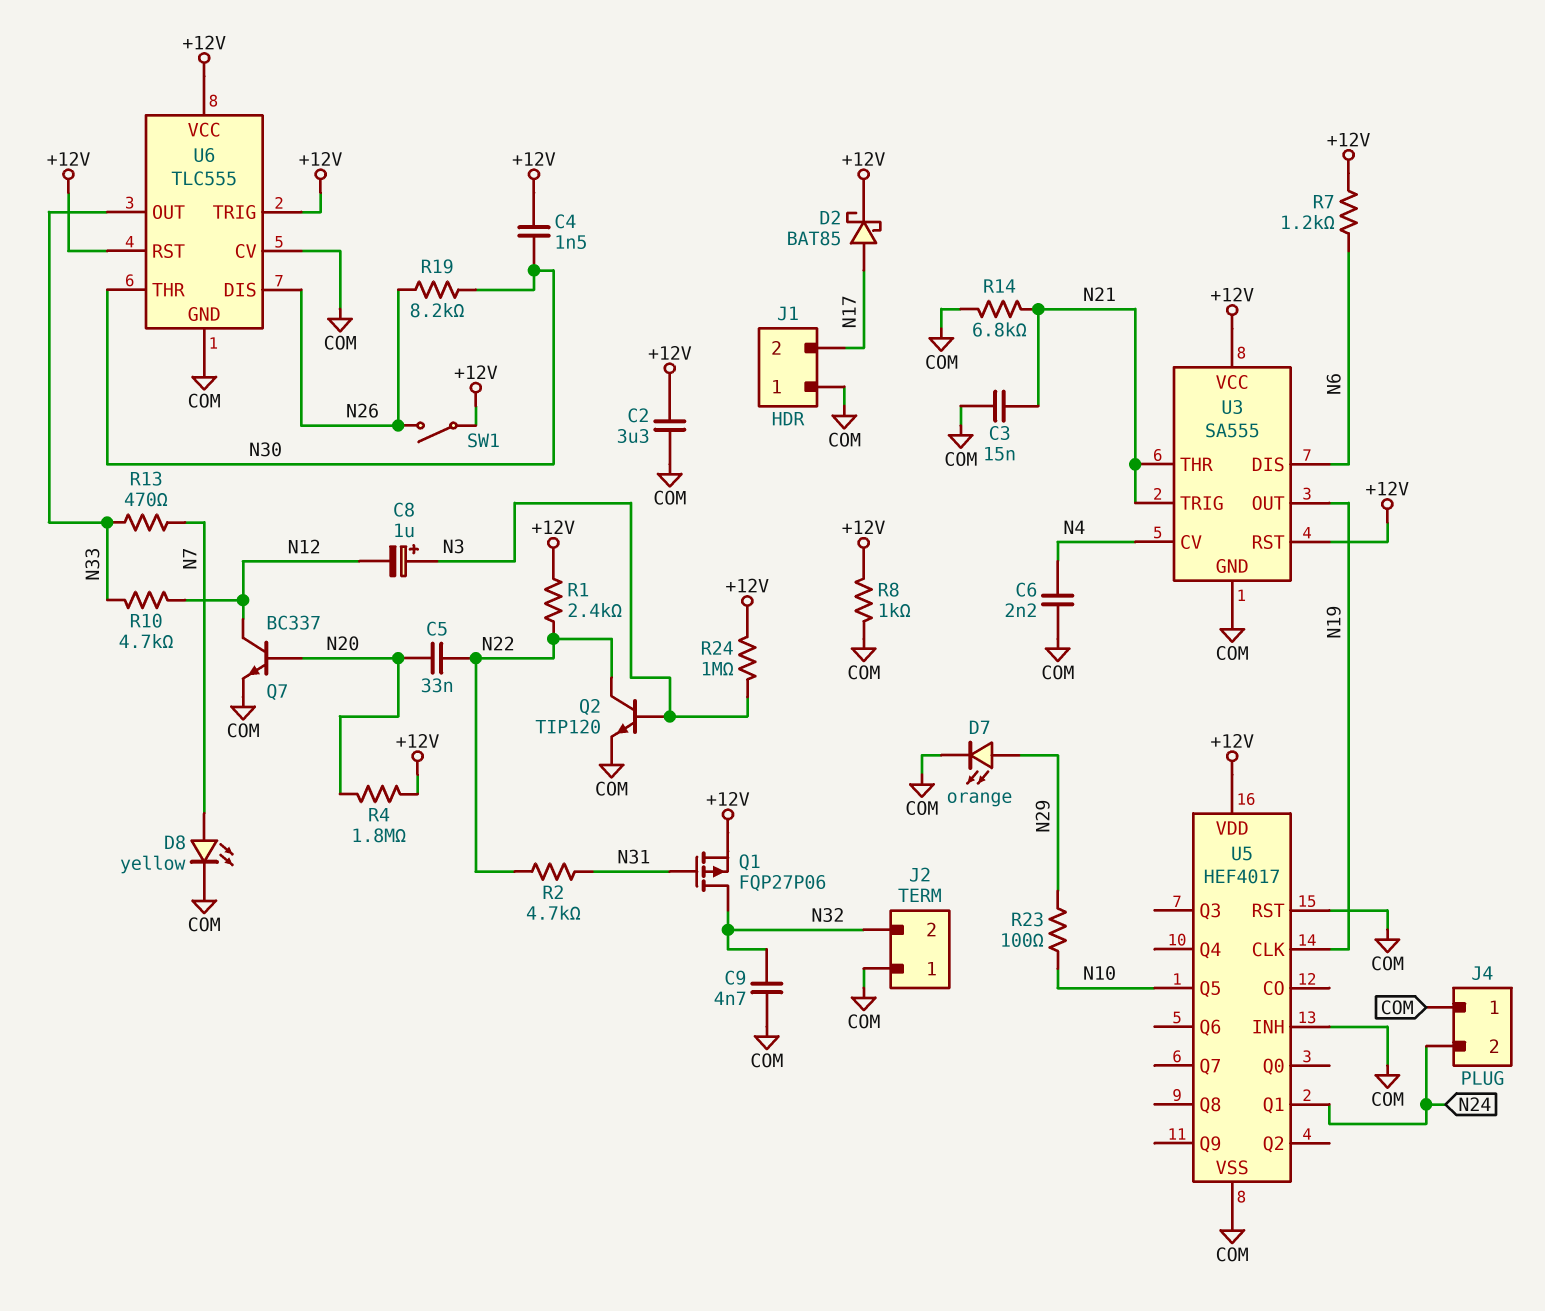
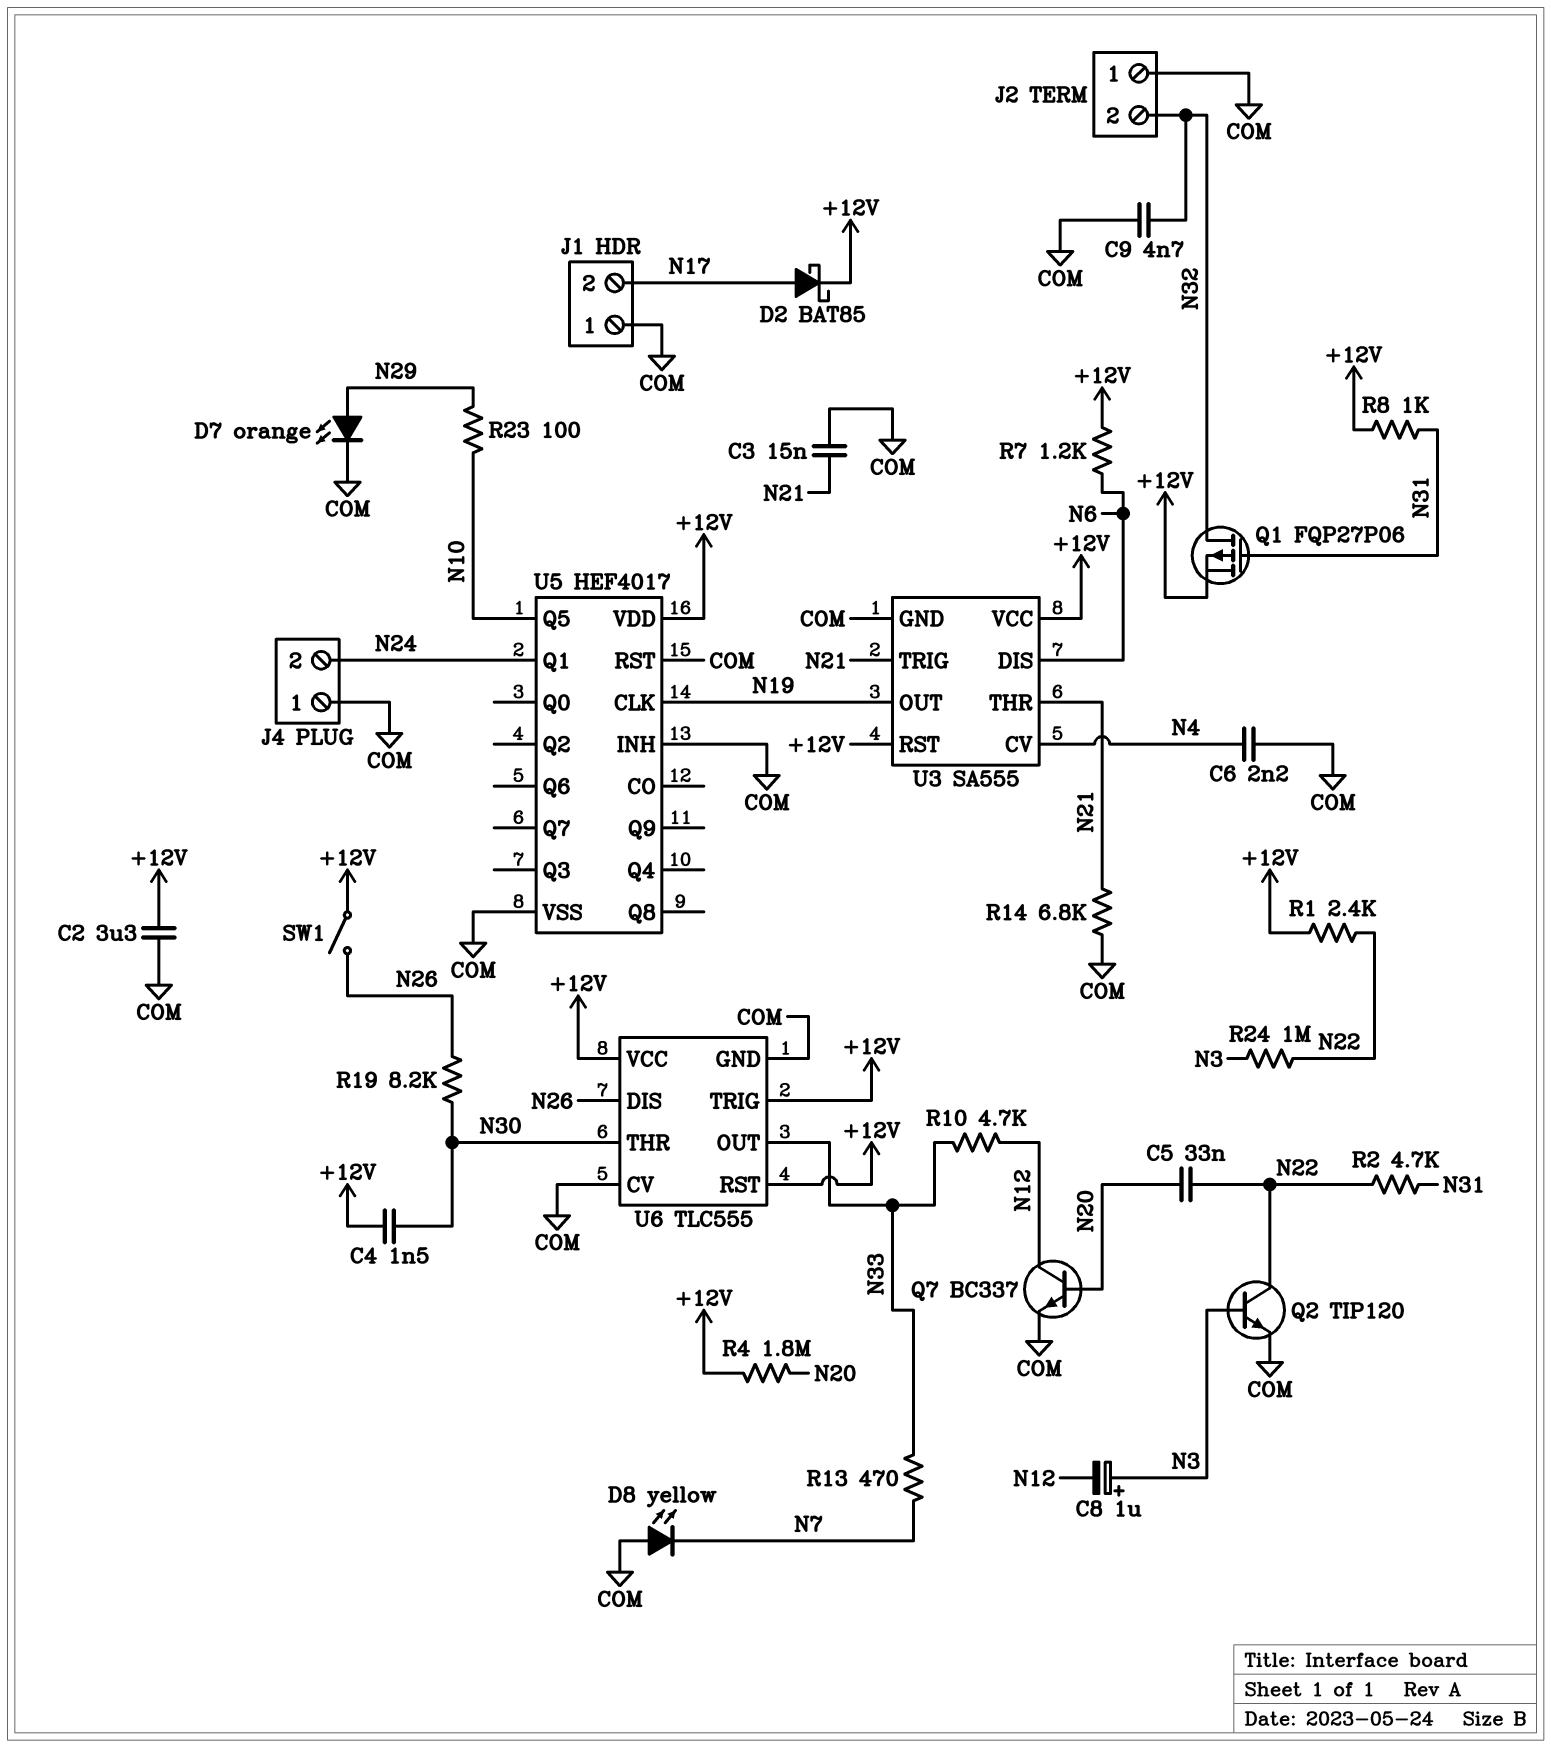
D8: LED yellow (A N7, K COM) -> LED yellow (A COM, K N7)
R8: 1k (+12V, COM) -> 1k (+12V, N31)
R24: 1M (+12V, N3) -> 1M (N3, N22)

